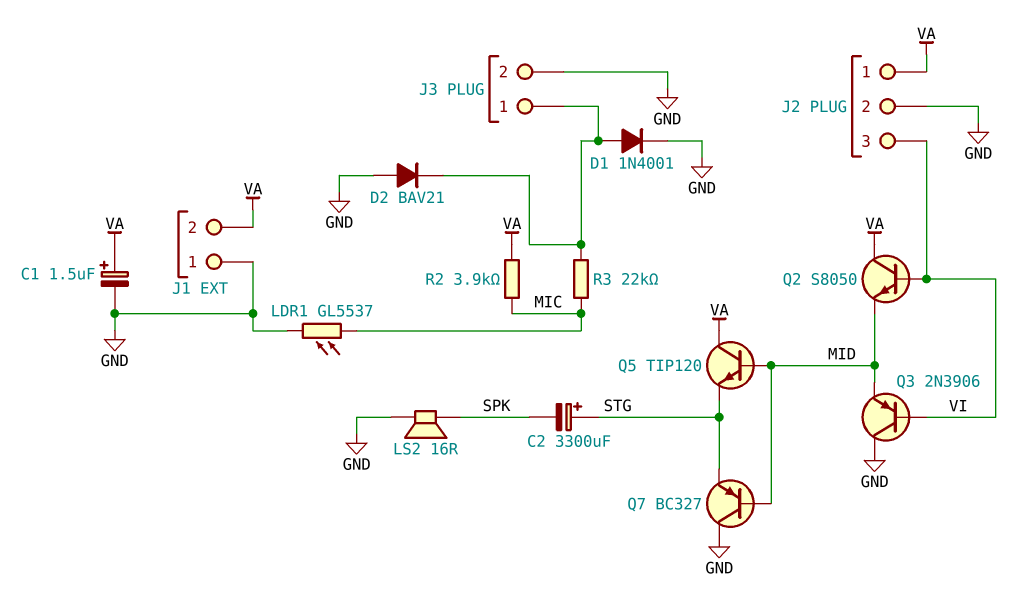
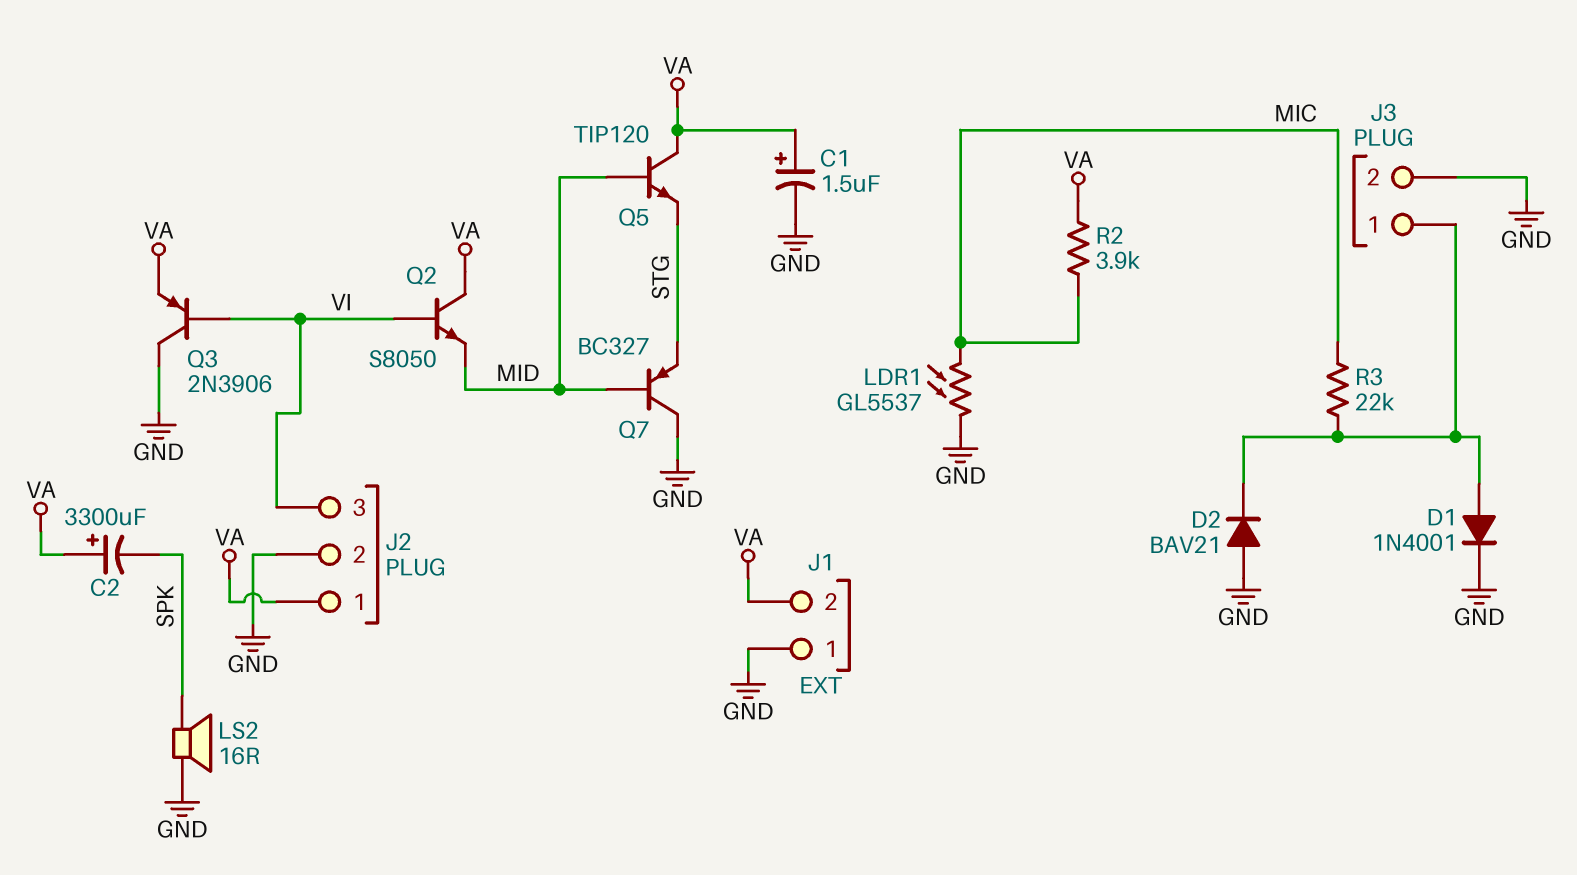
C2: 3300uF (plus STG, minus SPK) -> 3300uF (plus VA, minus SPK)
Q3: PNP 2N3906 (B VI, C GND, E MID) -> PNP 2N3906 (B VI, C GND, E VA)

